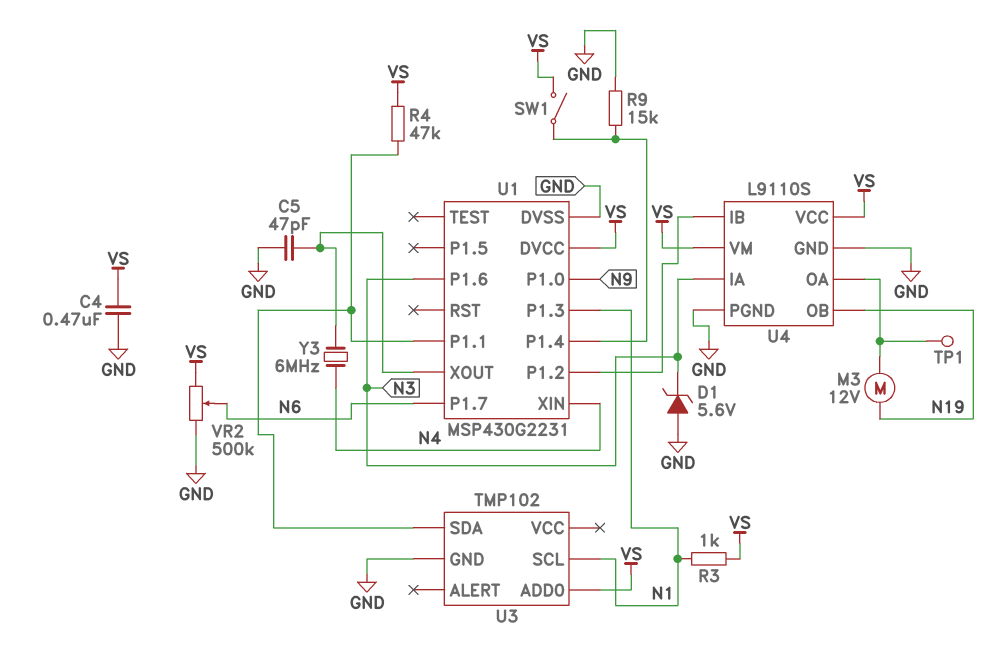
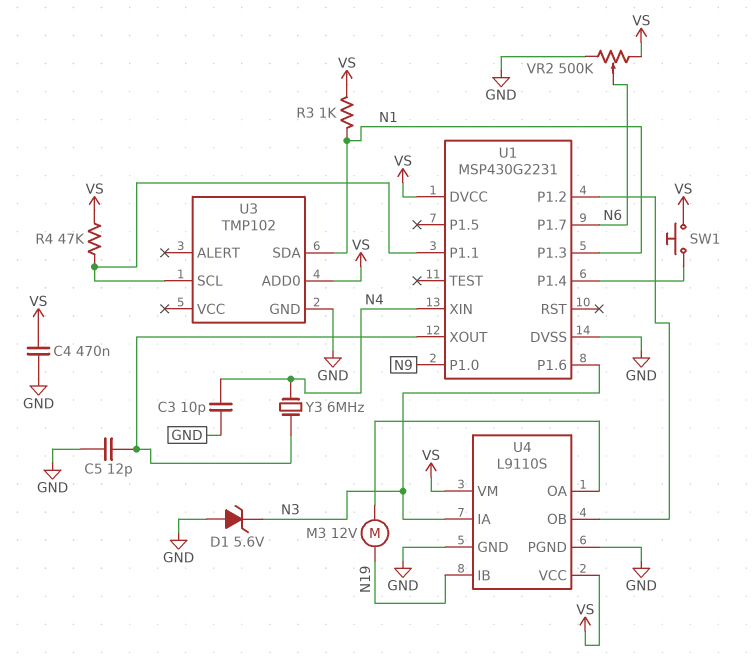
C3: none -> 10pF (GND, N4)
C5: 47pF (GND, U1/XOUT) -> 12pF (GND, U1/XOUT)
R9: 15k (GND, U1/P1.4) -> none
SW1: switch (U1/P1.4, VS) -> button (U1/P1.4, VS)
TP1: test point (U4/OA) -> none
U3 pin SCL: N1 -> U1/P1.1
U3 pin SDA: U1/P1.1 -> N1
U4 pin IB: U1/P1.2 -> N19
U4 pin OB: N19 -> U1/P1.2

